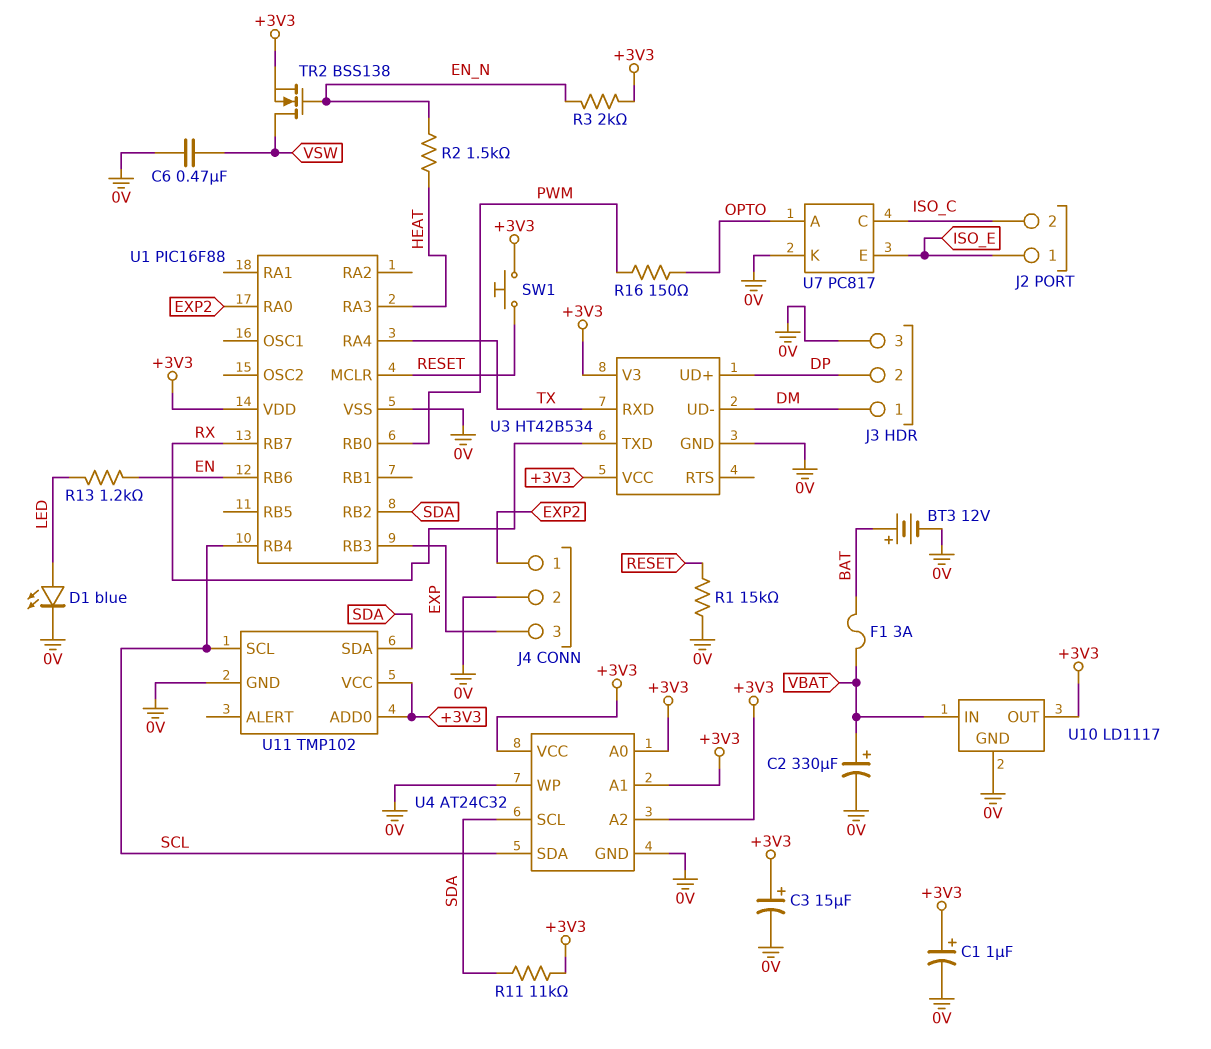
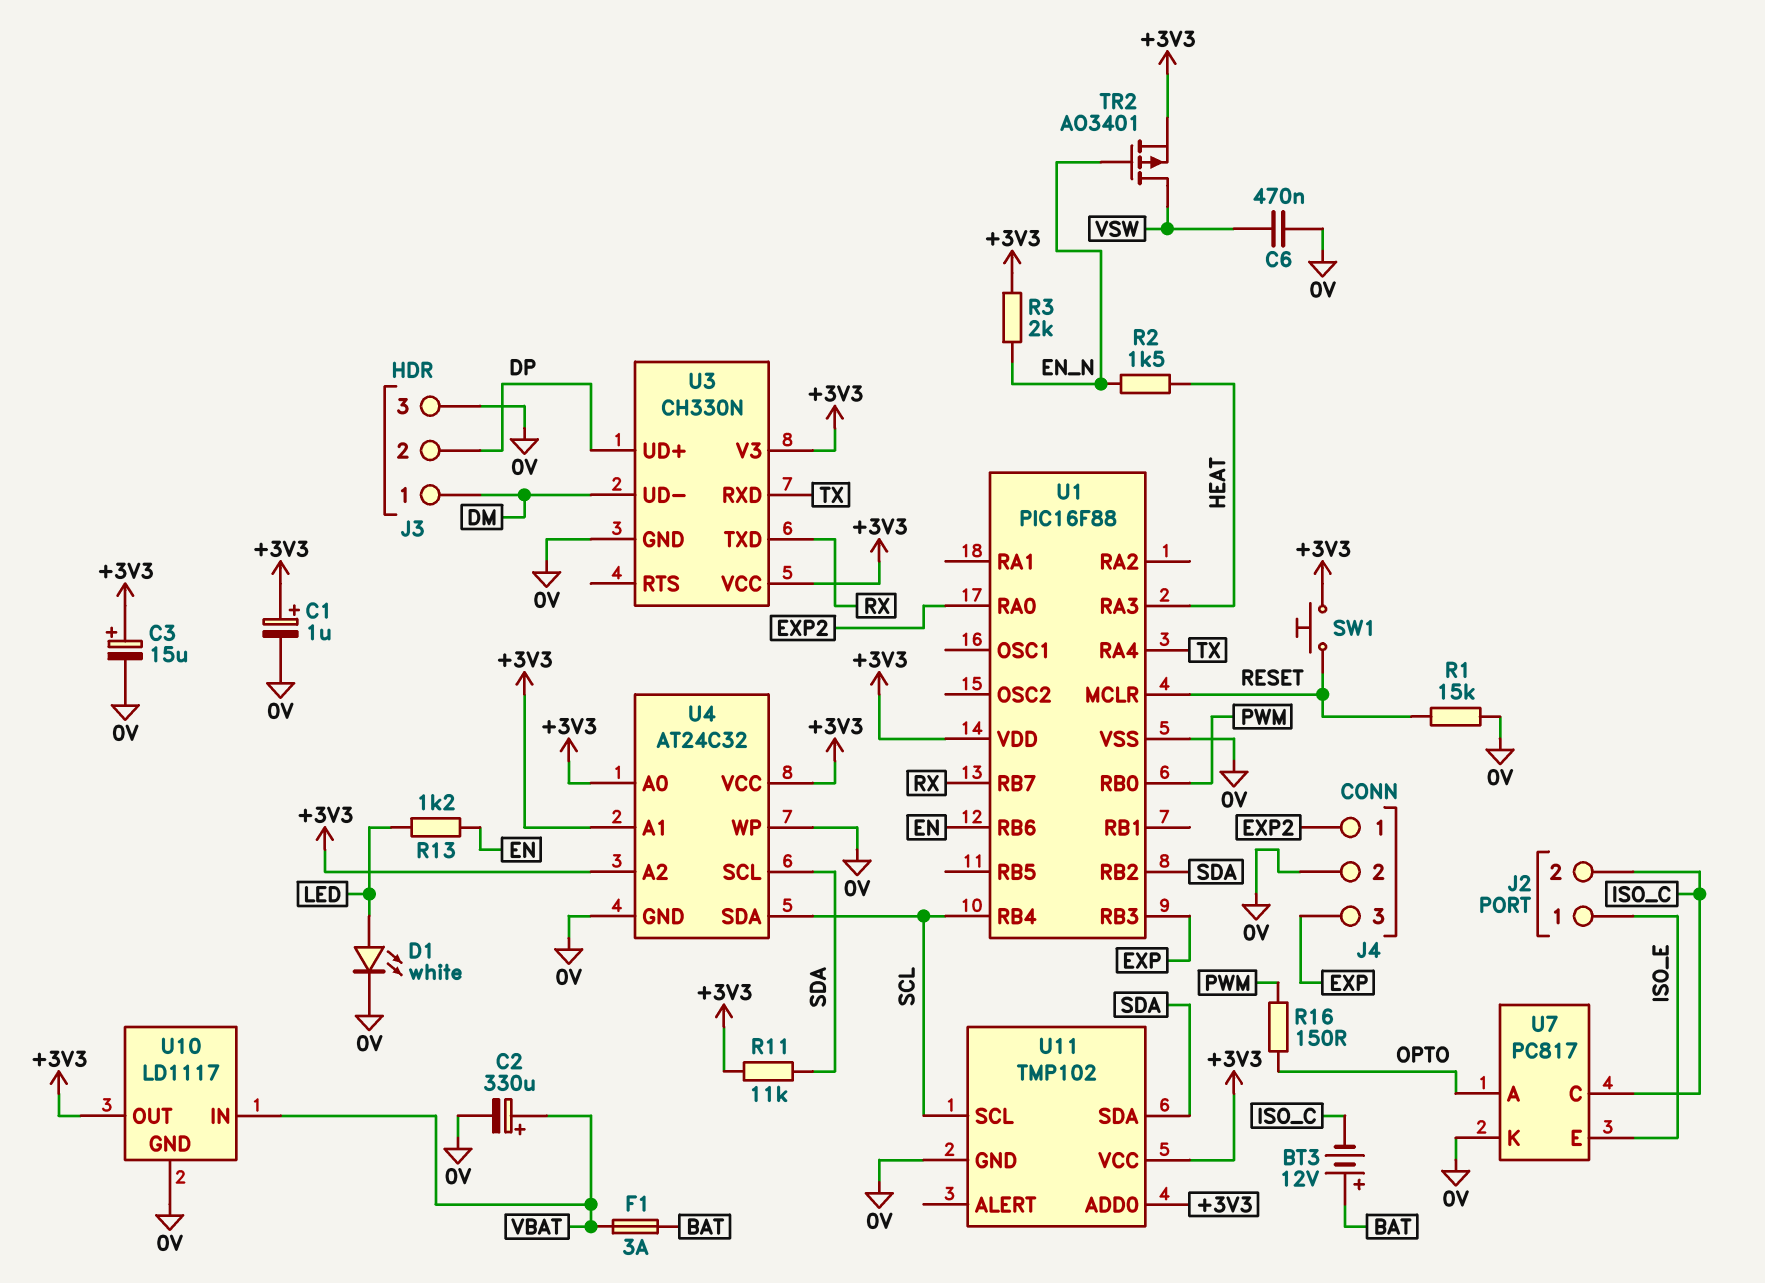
BT3: 12V (plus BAT, minus 0V) -> 12V (plus BAT, minus ISO_C)
D1: LED blue (A LED, K 0V) -> LED white (A LED, K 0V)
TR2: NMOS BSS138 (G EN_N, D VSW, S +3V3) -> PMOS AO3401 (G EN_N, D VSW, S +3V3)
U3: HT42B534 -> CH330N

